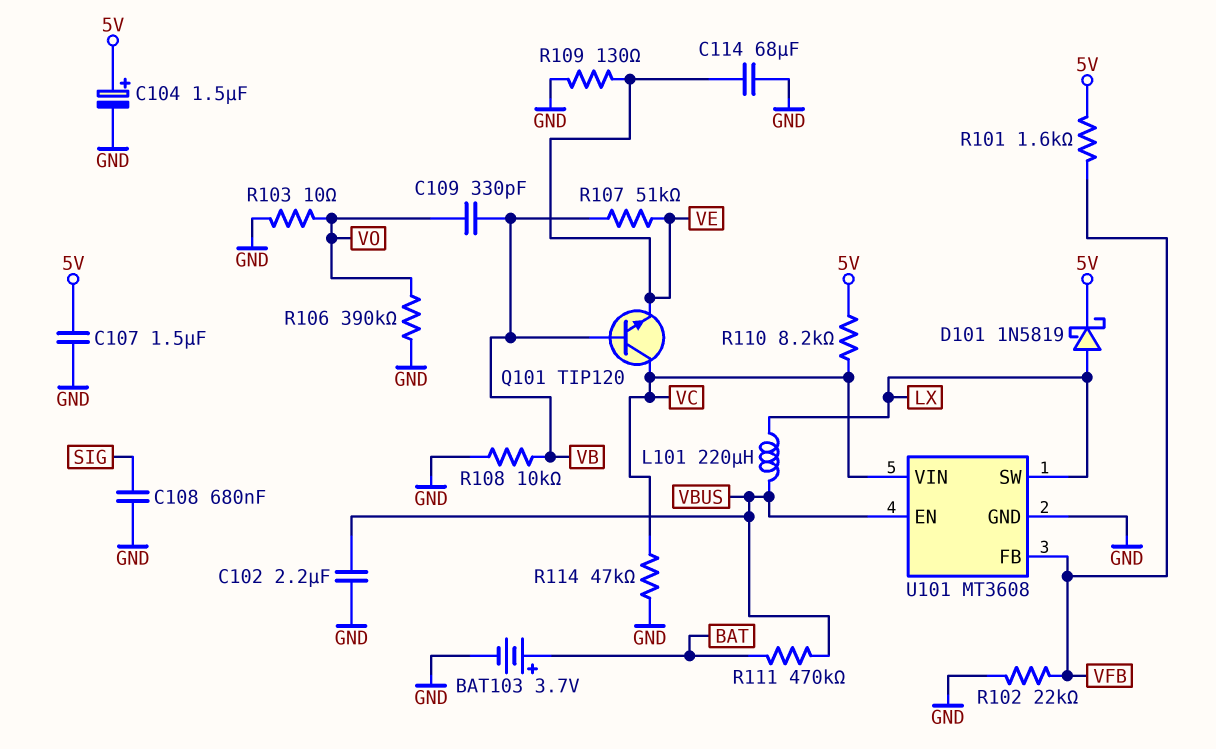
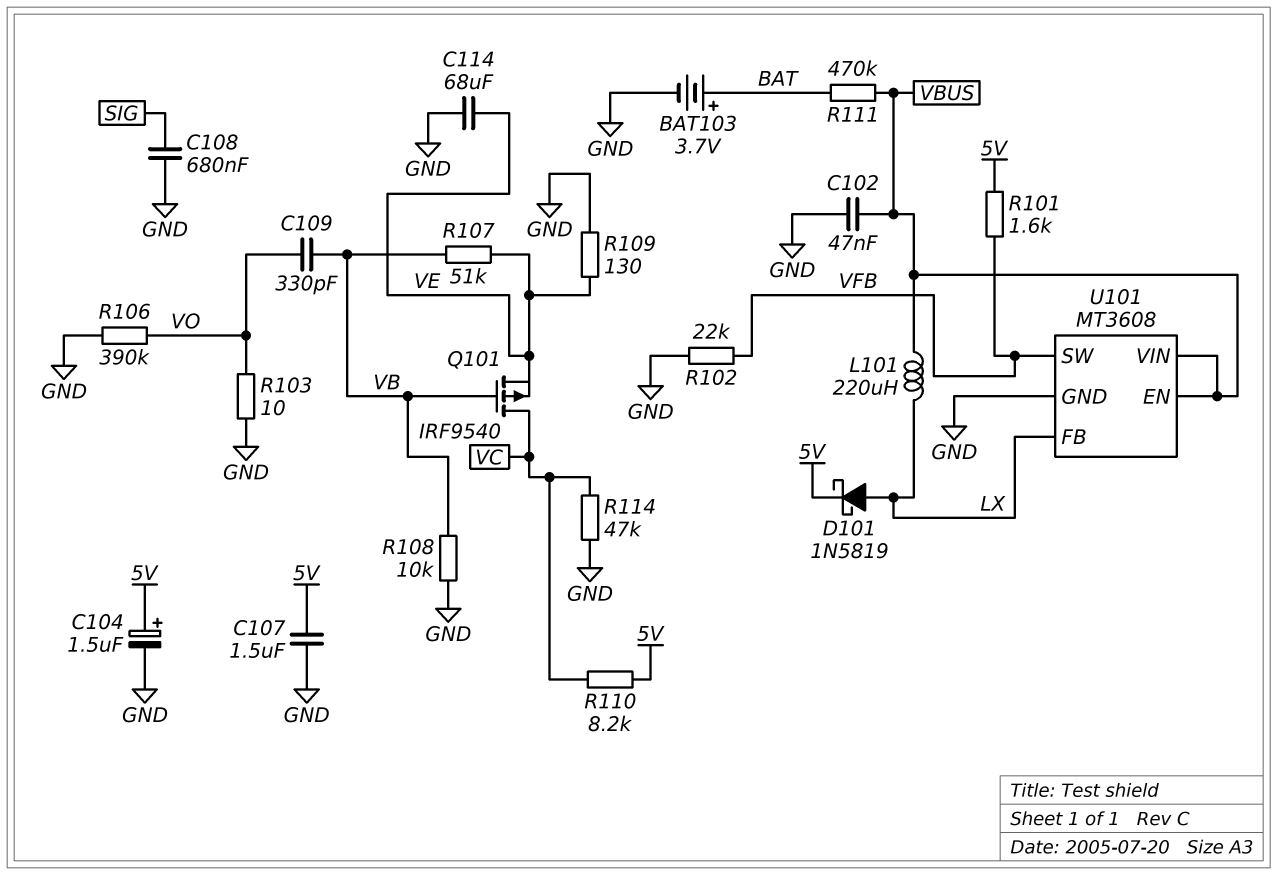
C102: 2.2uF (GND, VBUS) -> 47nF (GND, VBUS)
Q101: NPN TIP120 (B VB, C VC, E VE) -> PMOS IRF9540 (G VB, D VC, S VE)
U101 pin FB: VFB -> LX
U101 pin SW: LX -> VFB
U101 pin VIN: VC -> VBUS

